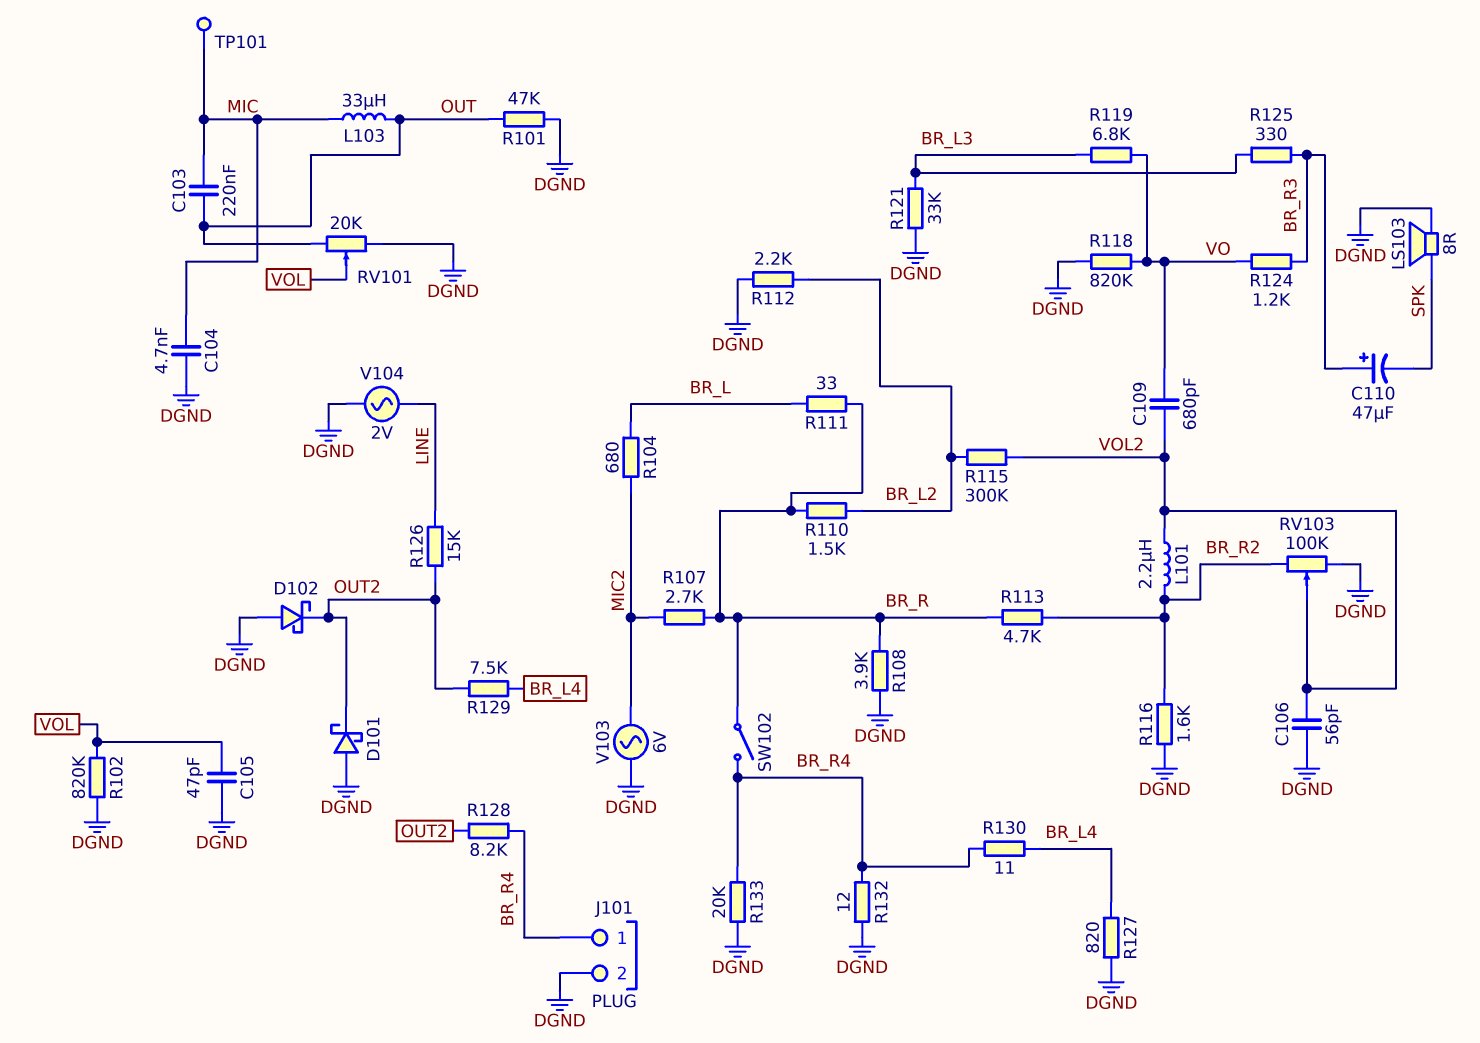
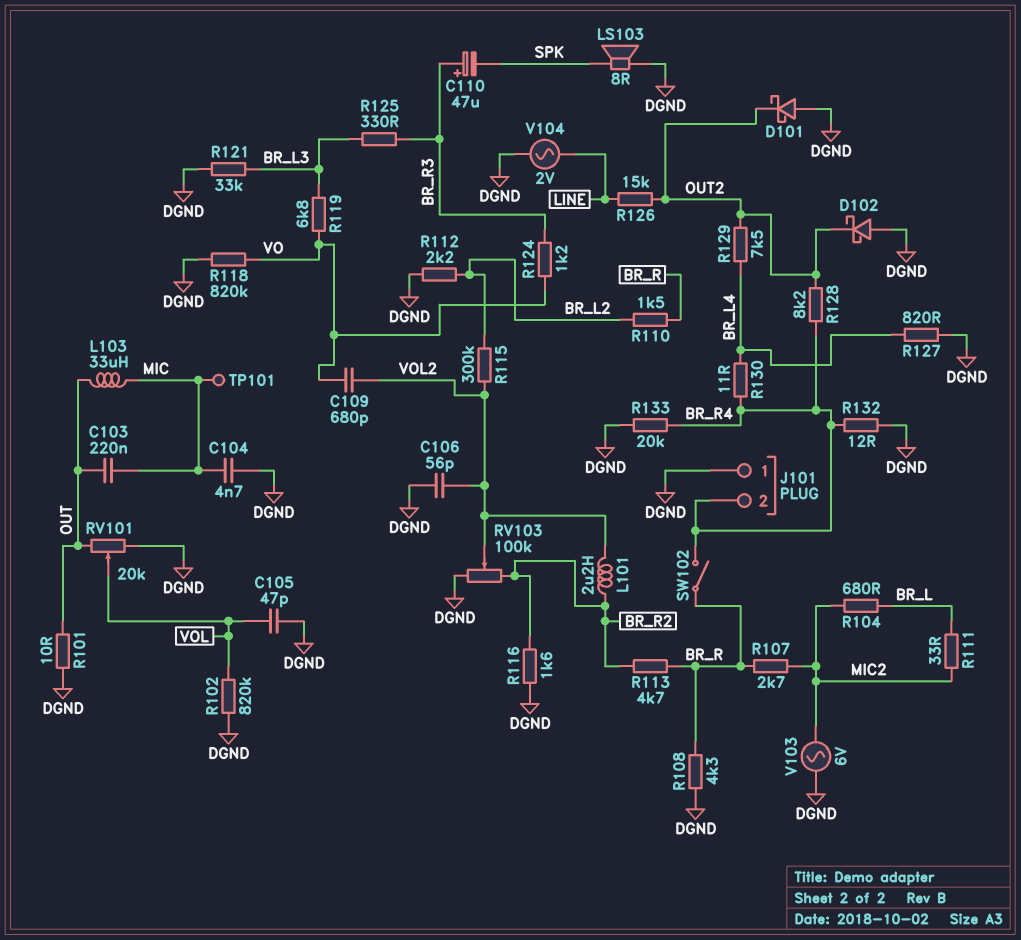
J101 pin 1: BR_R4 -> DGND
J101 pin 2: DGND -> BR_R4
R101: 47k (DGND, OUT) -> 10 (DGND, OUT)
R108: 3.9k (BR_R, DGND) -> 4.3k (BR_R, DGND)
R111: 33 (BR_L, BR_R) -> 33 (BR_L, MIC2)

